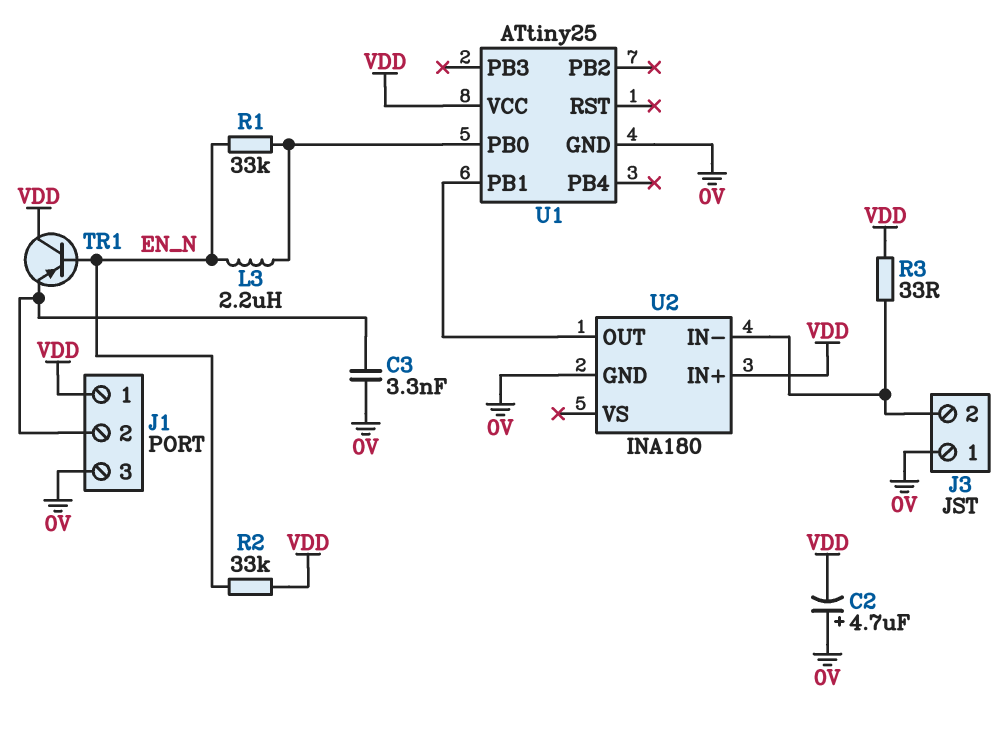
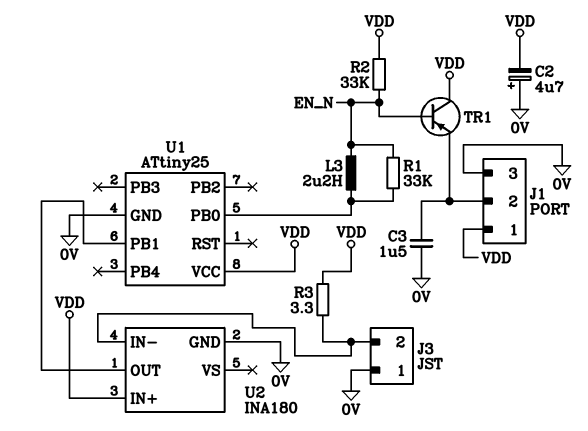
C3: 3.3nF (0V, J1/2) -> 1.5uF (0V, J1/2)
R3: 33 (J3/2, VDD) -> 3.3 (J3/2, VDD)

